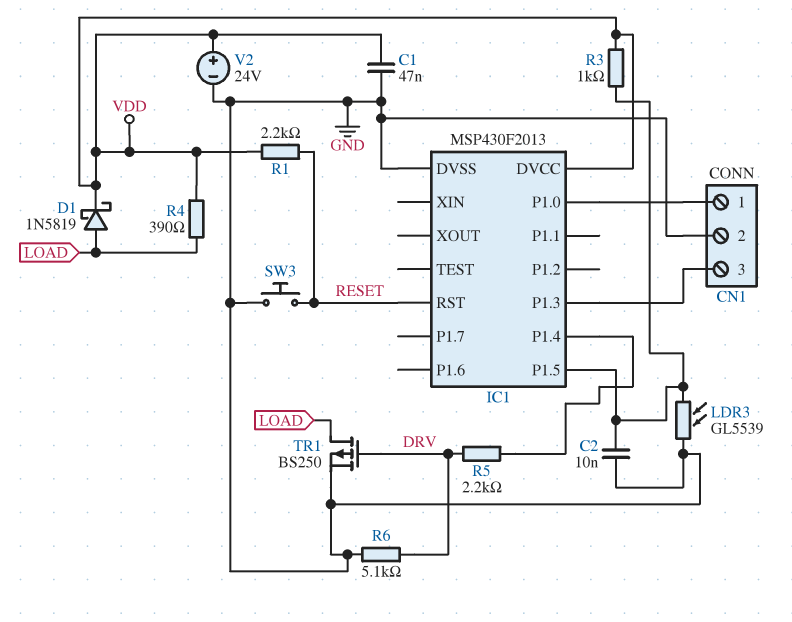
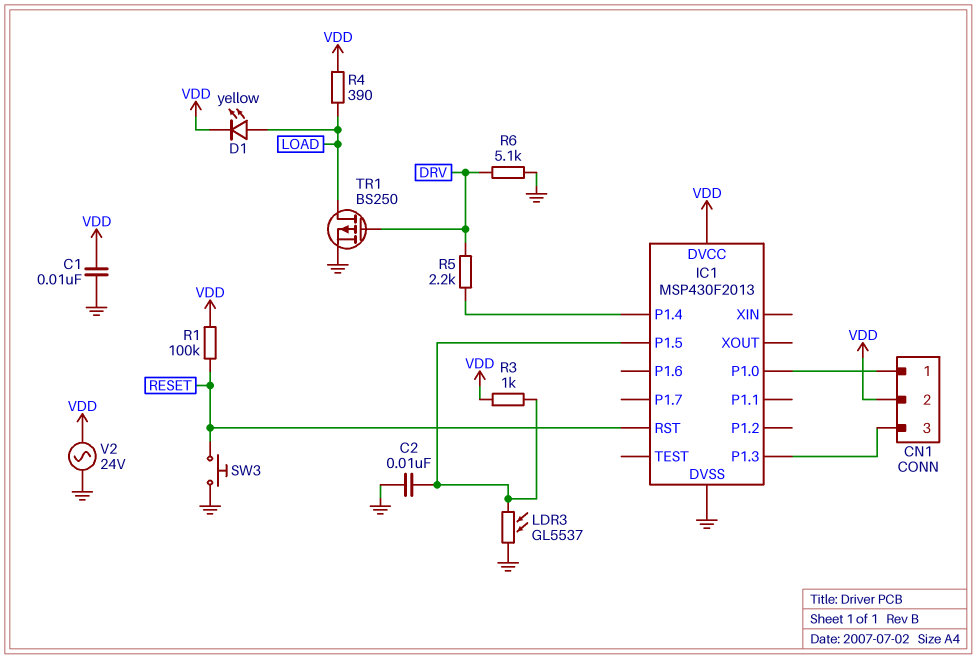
C1: 47nF (GND, VDD) -> 10nF (GND, VDD)
CN1 pin 2: GND -> VDD
D1: schottky 1N5819 (A LOAD, K VDD) -> LED yellow (A LOAD, K VDD)
LDR3: GL5539 (GND, IC1/P1.5) -> GL5537 (GND, IC1/P1.5)
R1: 2.2k (RESET, VDD) -> 100k (RESET, VDD)
V2: 24V (plus VDD, minus GND) -> AC 24V (GND, VDD)

